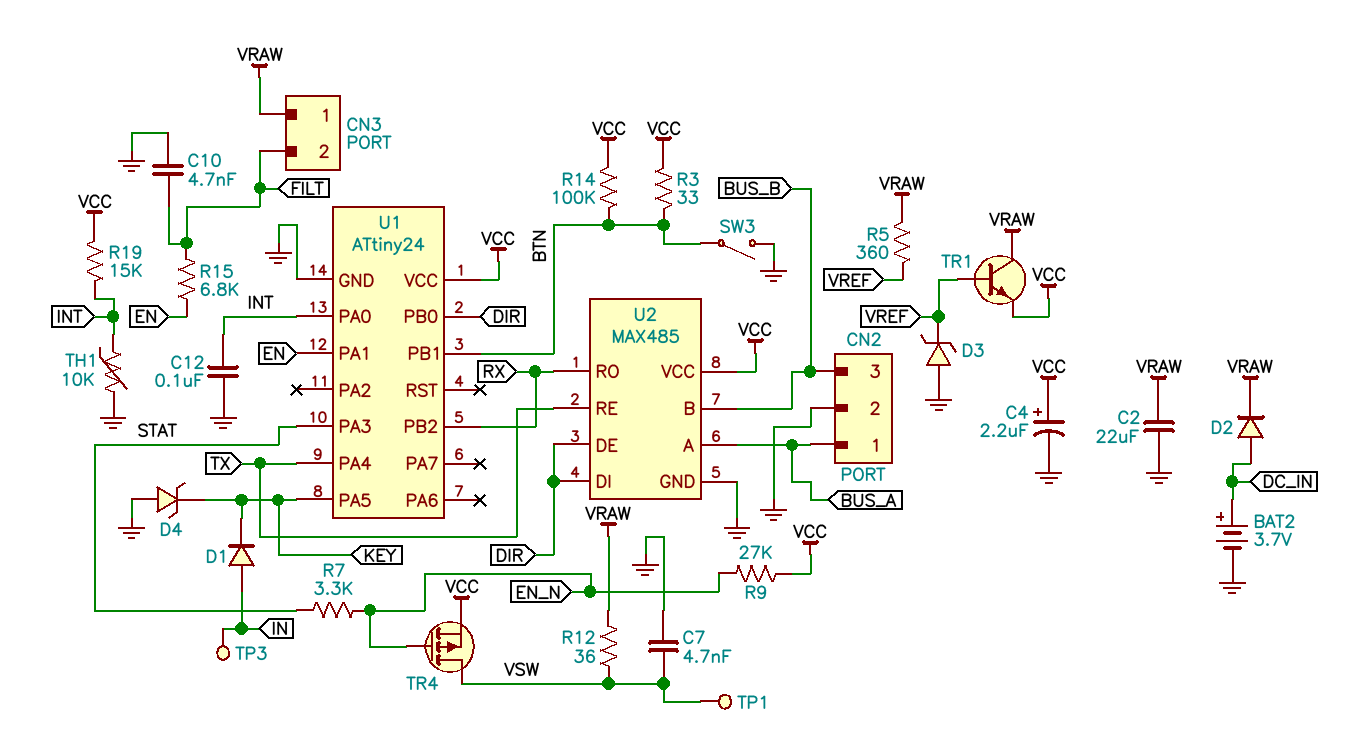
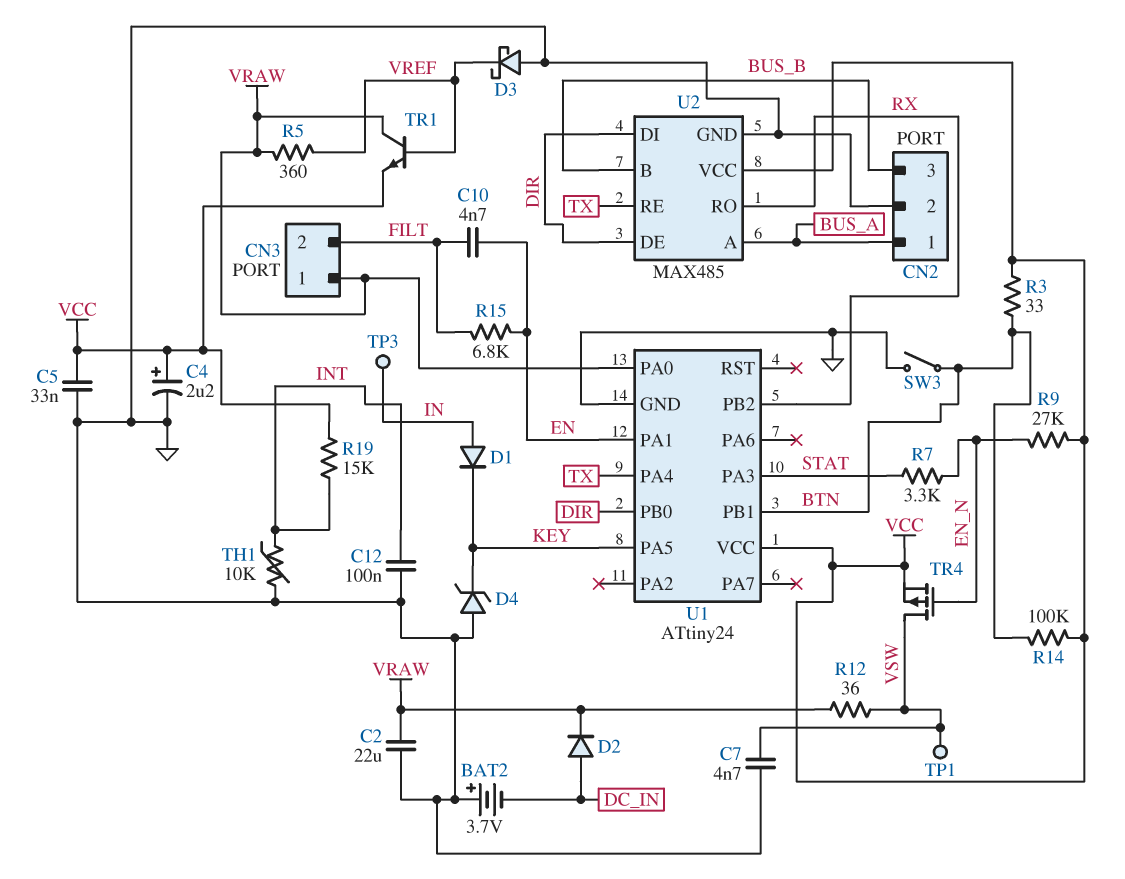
BAT2: 3.7V (plus DC_IN, minus GND) -> 3.7V (plus GND, minus DC_IN)
C5: none -> 33nF (GND, VCC)
C10: 4.7nF (FILT, GND) -> 4.7nF (EN, FILT)
D3: zener (A GND, K VREF) -> schottky (A GND, K VREF)
U1 pin PA0: INT -> VRAW

